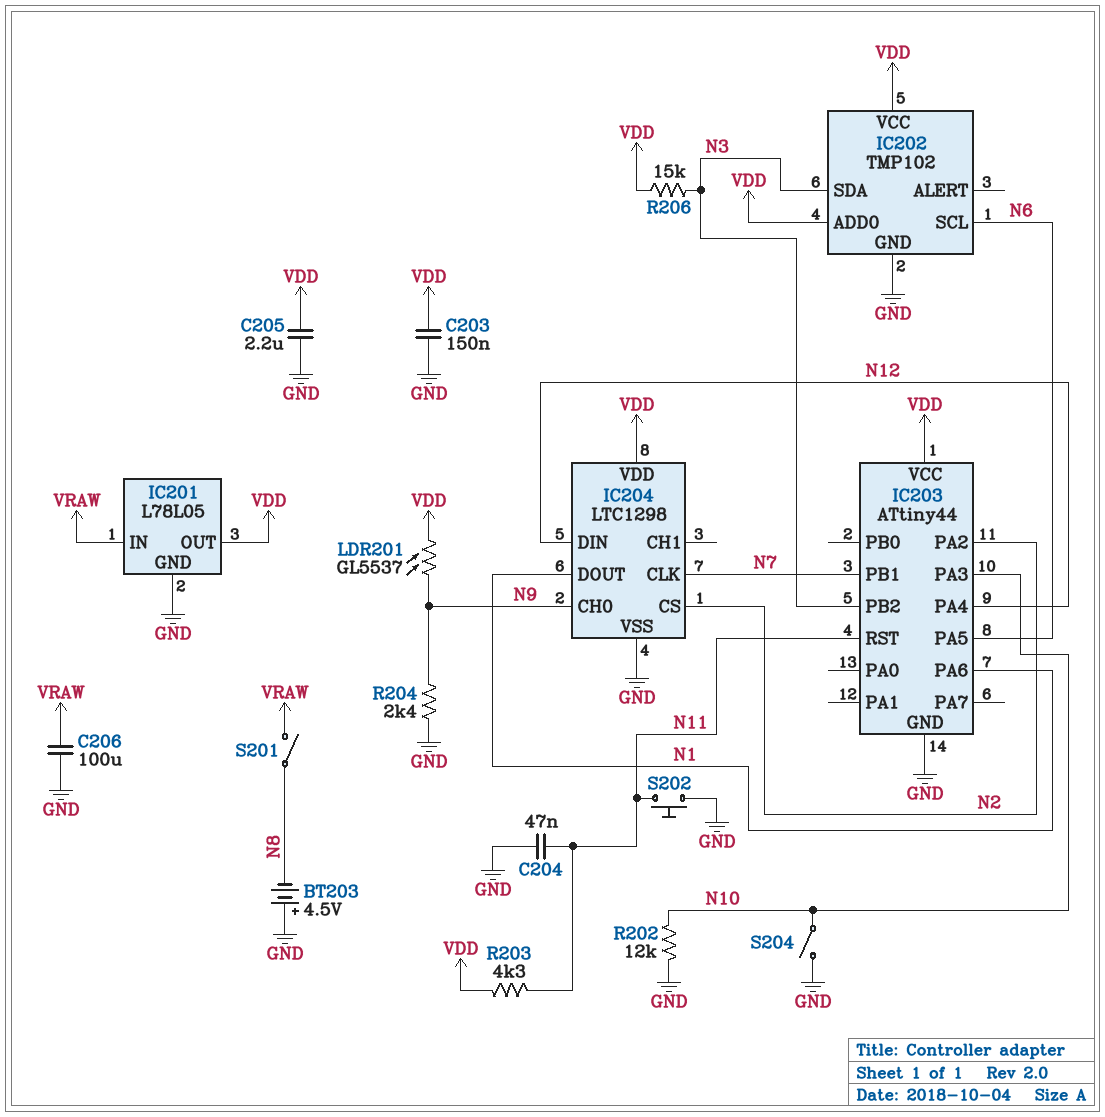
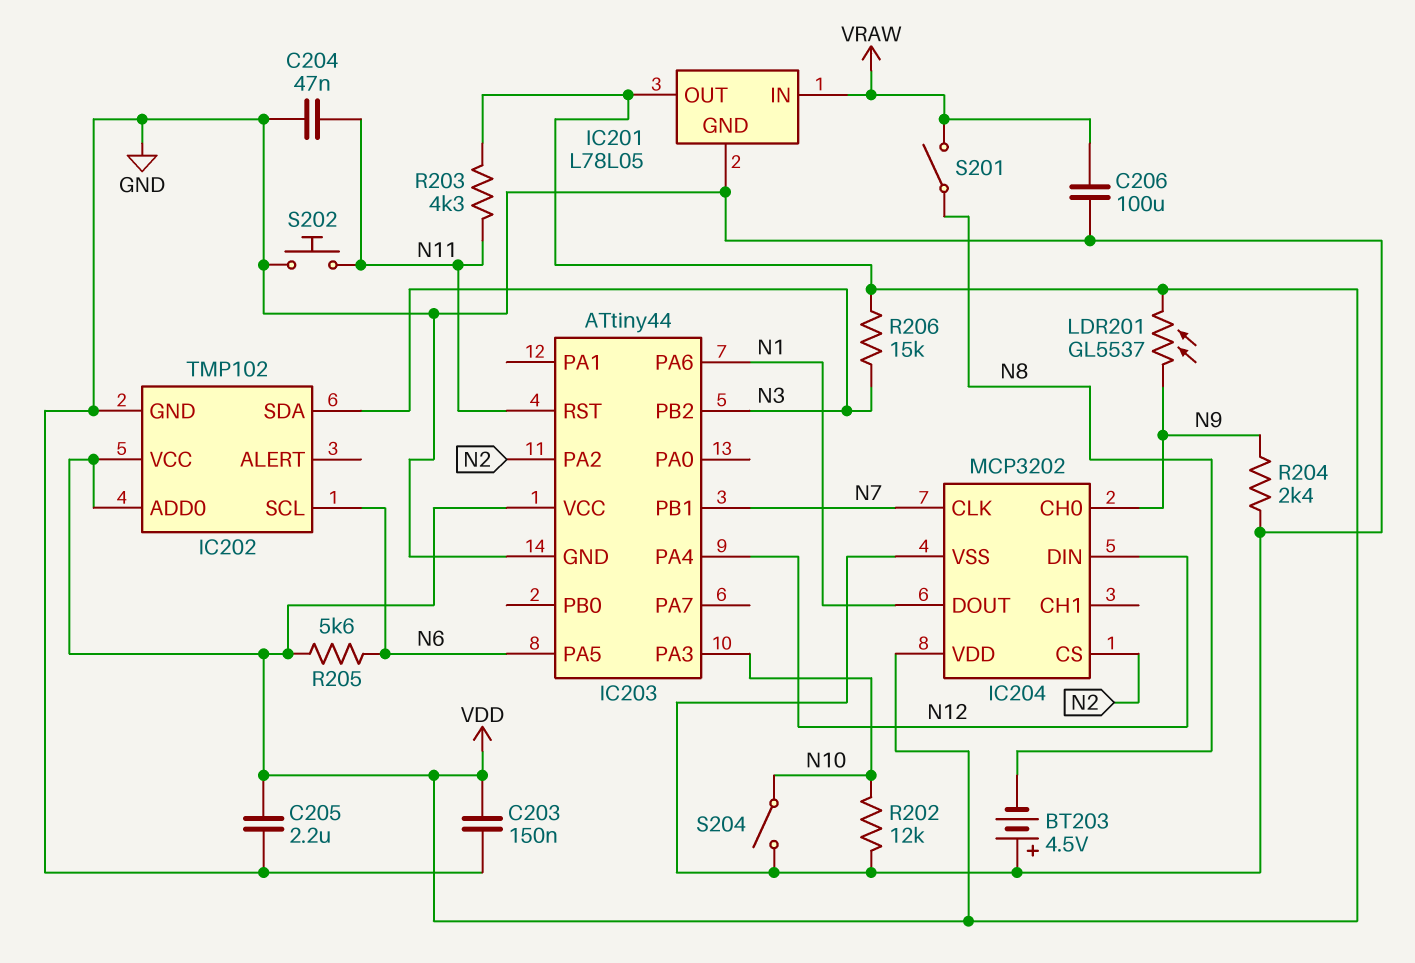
IC204: LTC1298 -> MCP3202
R205: none -> 5.6k (N6, VDD)

